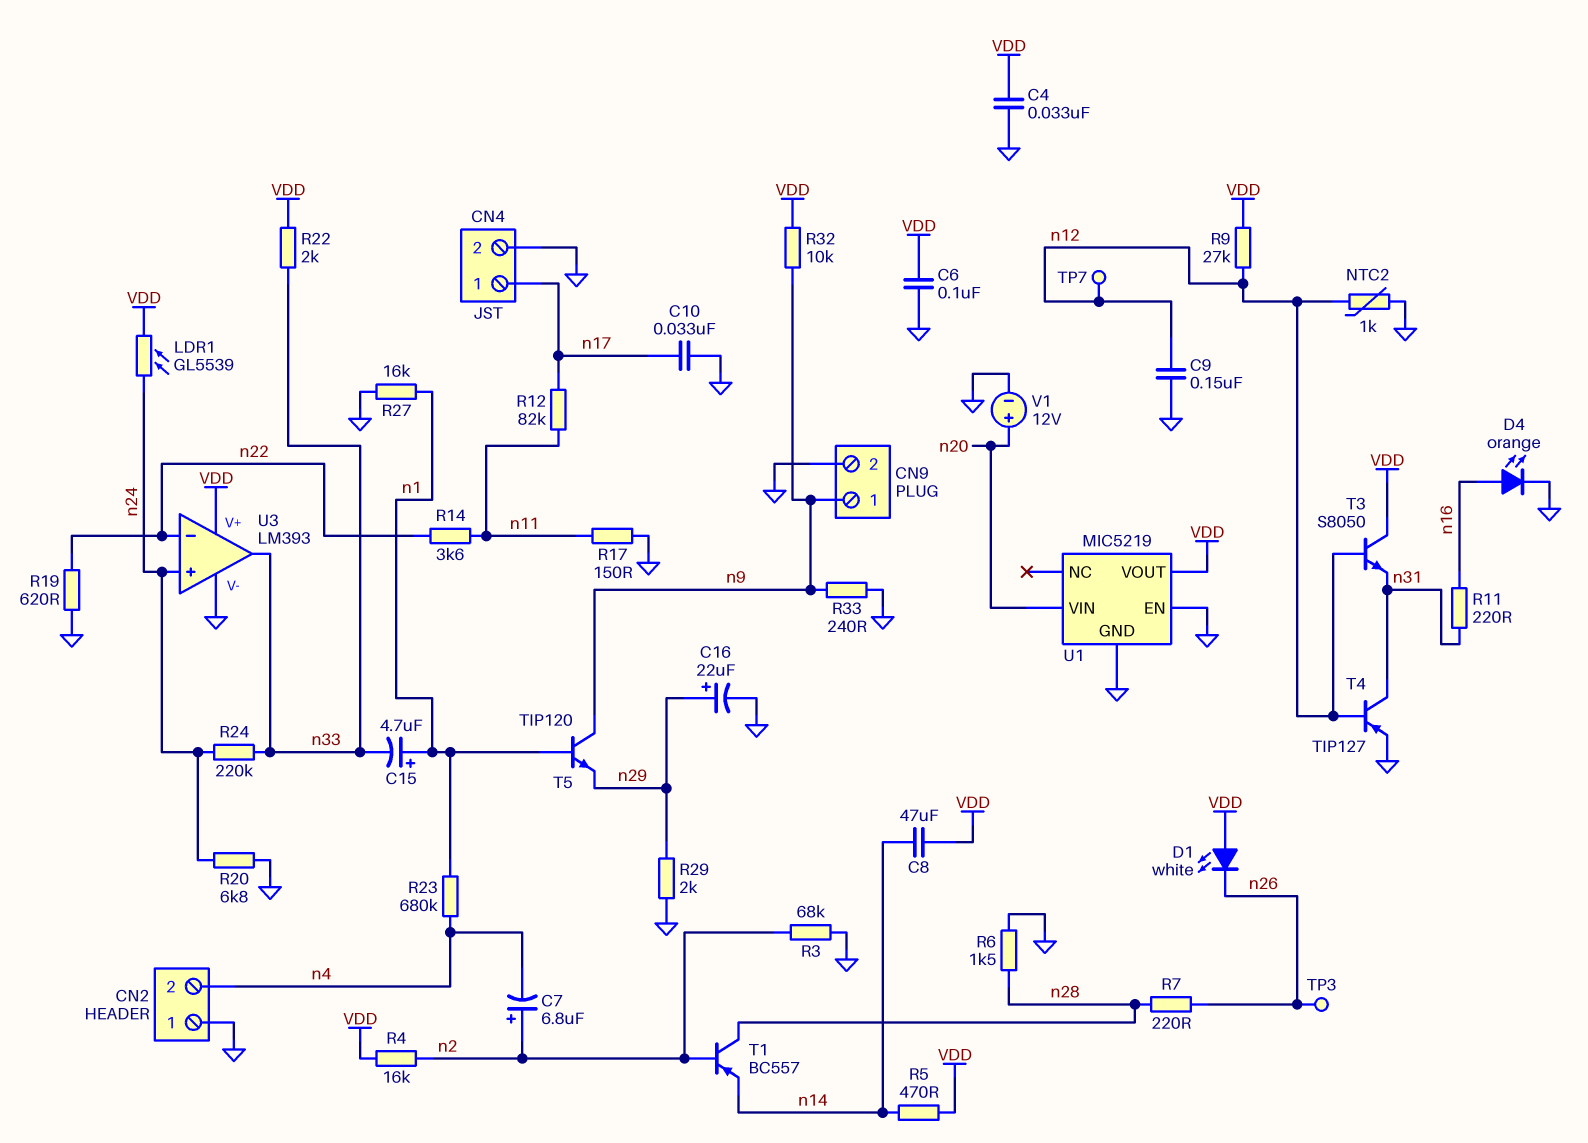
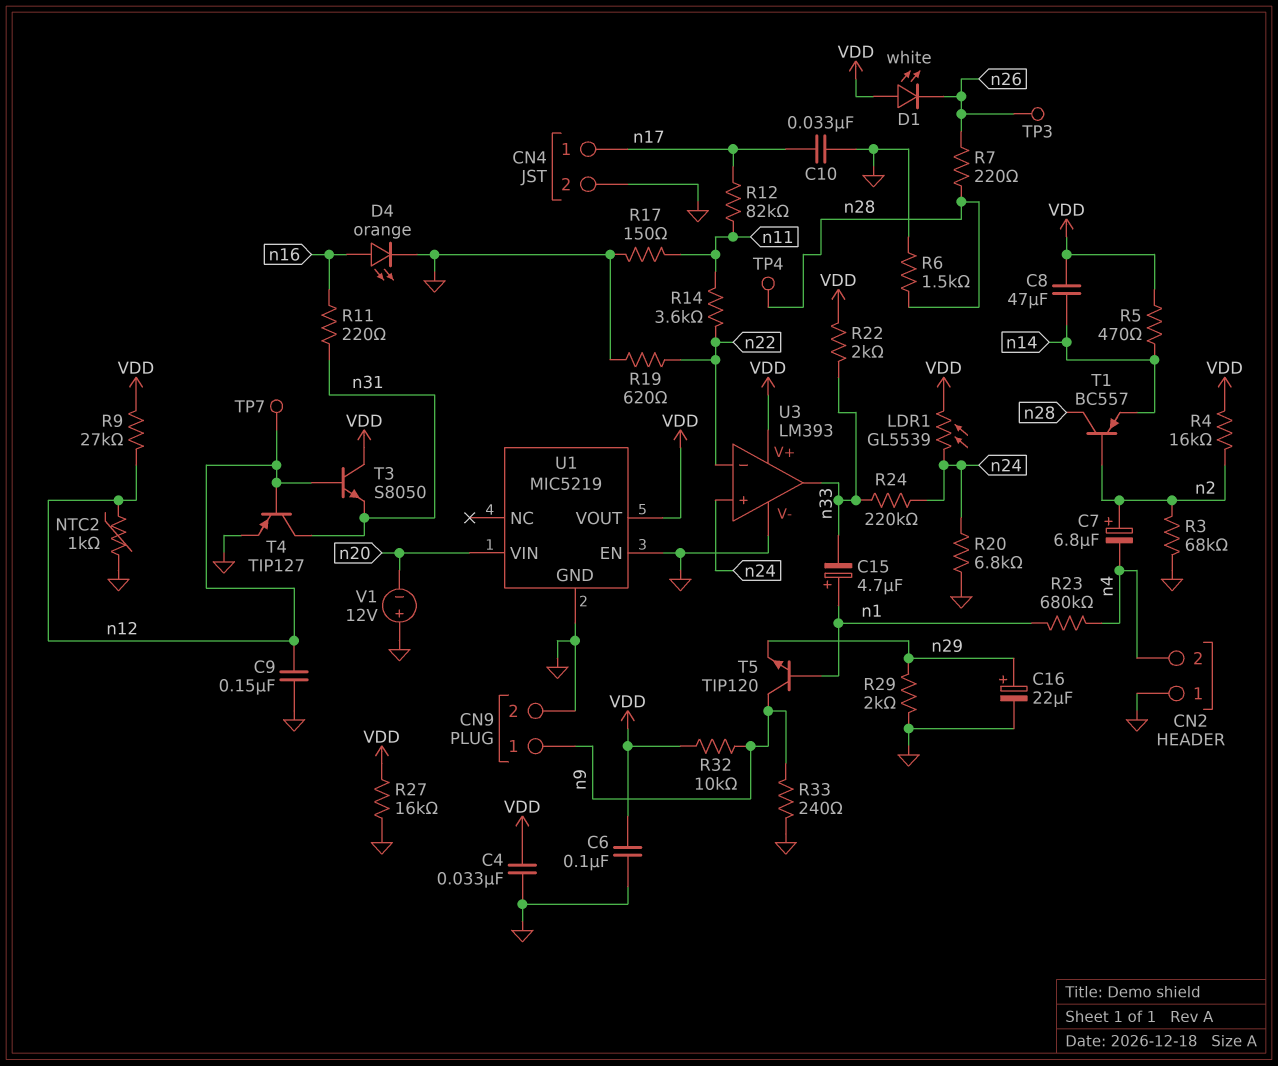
R27: 16k (GND, n1) -> 16k (GND, VDD)
TP4: none -> test point (n28)
V1: 12V (plus n20, minus GND) -> 12V (plus GND, minus n20)

